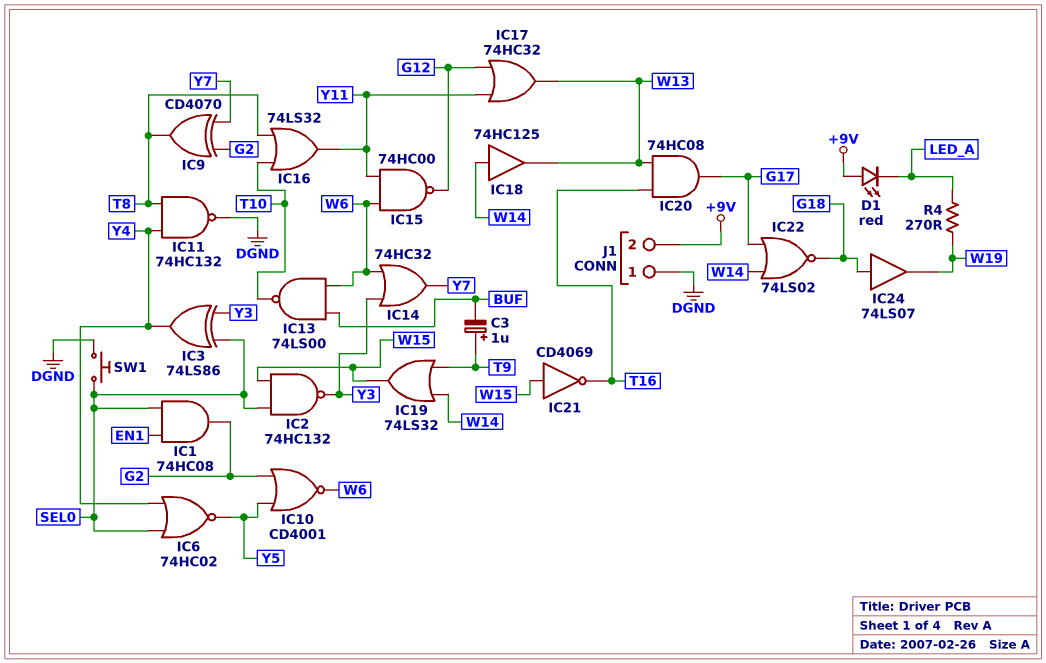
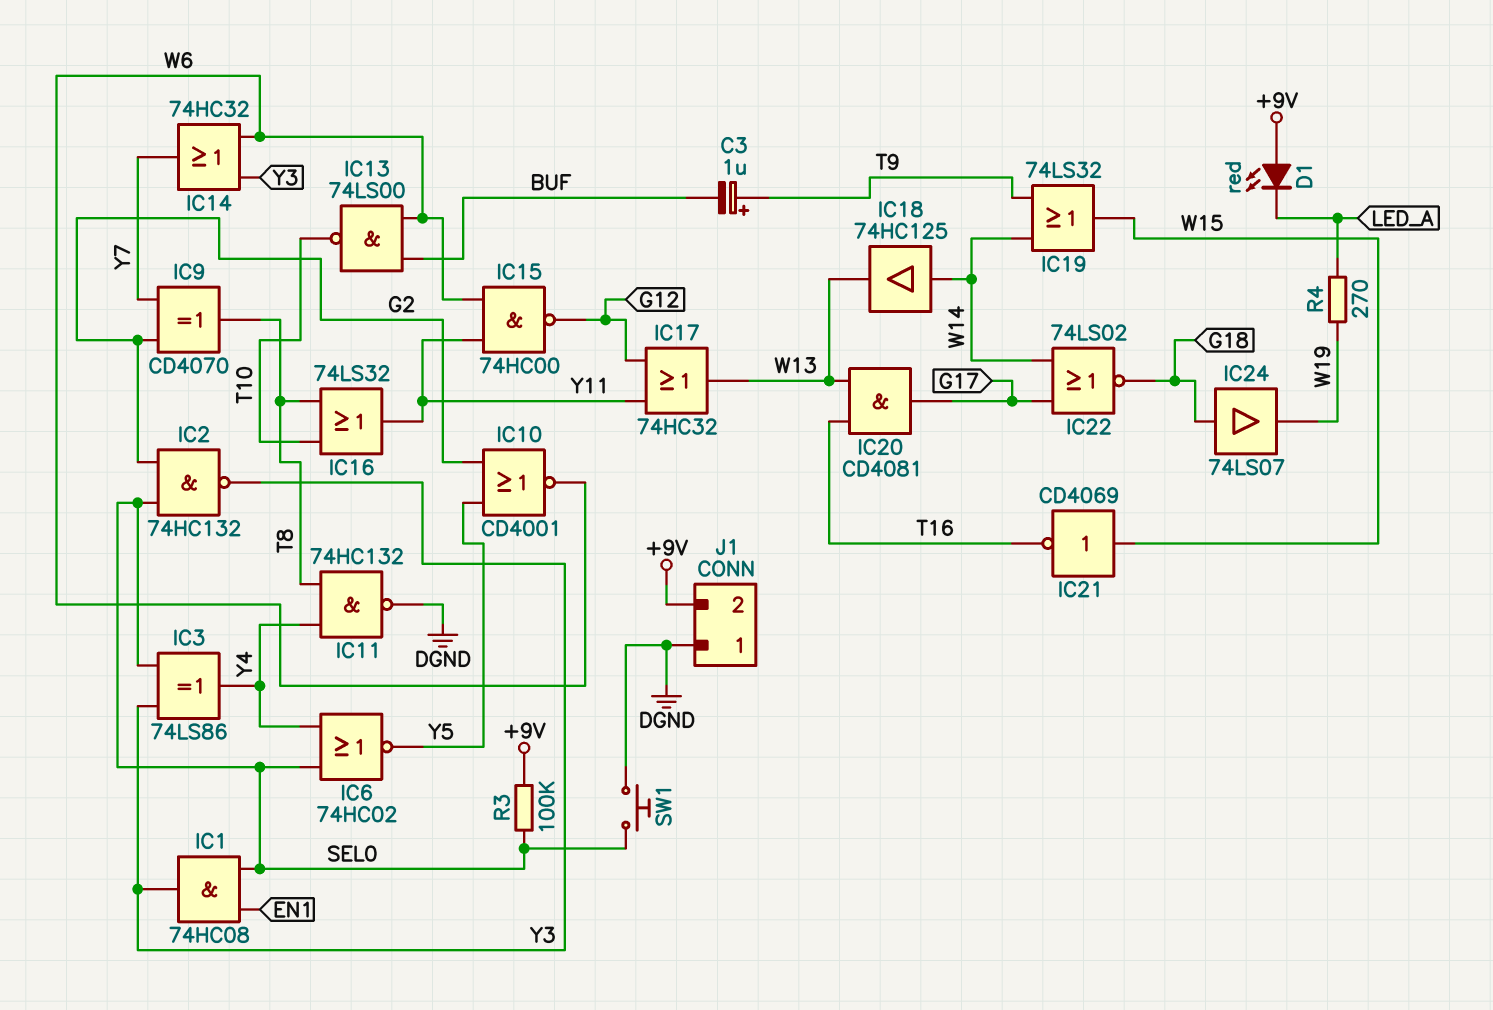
IC1: AND 74HC08 (in EN1, in SEL0, out G2) -> AND 74HC08 (in EN1, in SEL0, out Y3)
IC2: NAND 74HC132 (in SEL0, in W15, out Y3) -> NAND 74HC132 (in G2, in SEL0, out Y3)
IC20: AND 74HC08 (in T16, in W13, out G17) -> AND CD4081 (in T16, in W13, out G17)
R3: none -> 100k (+9V, SEL0)

